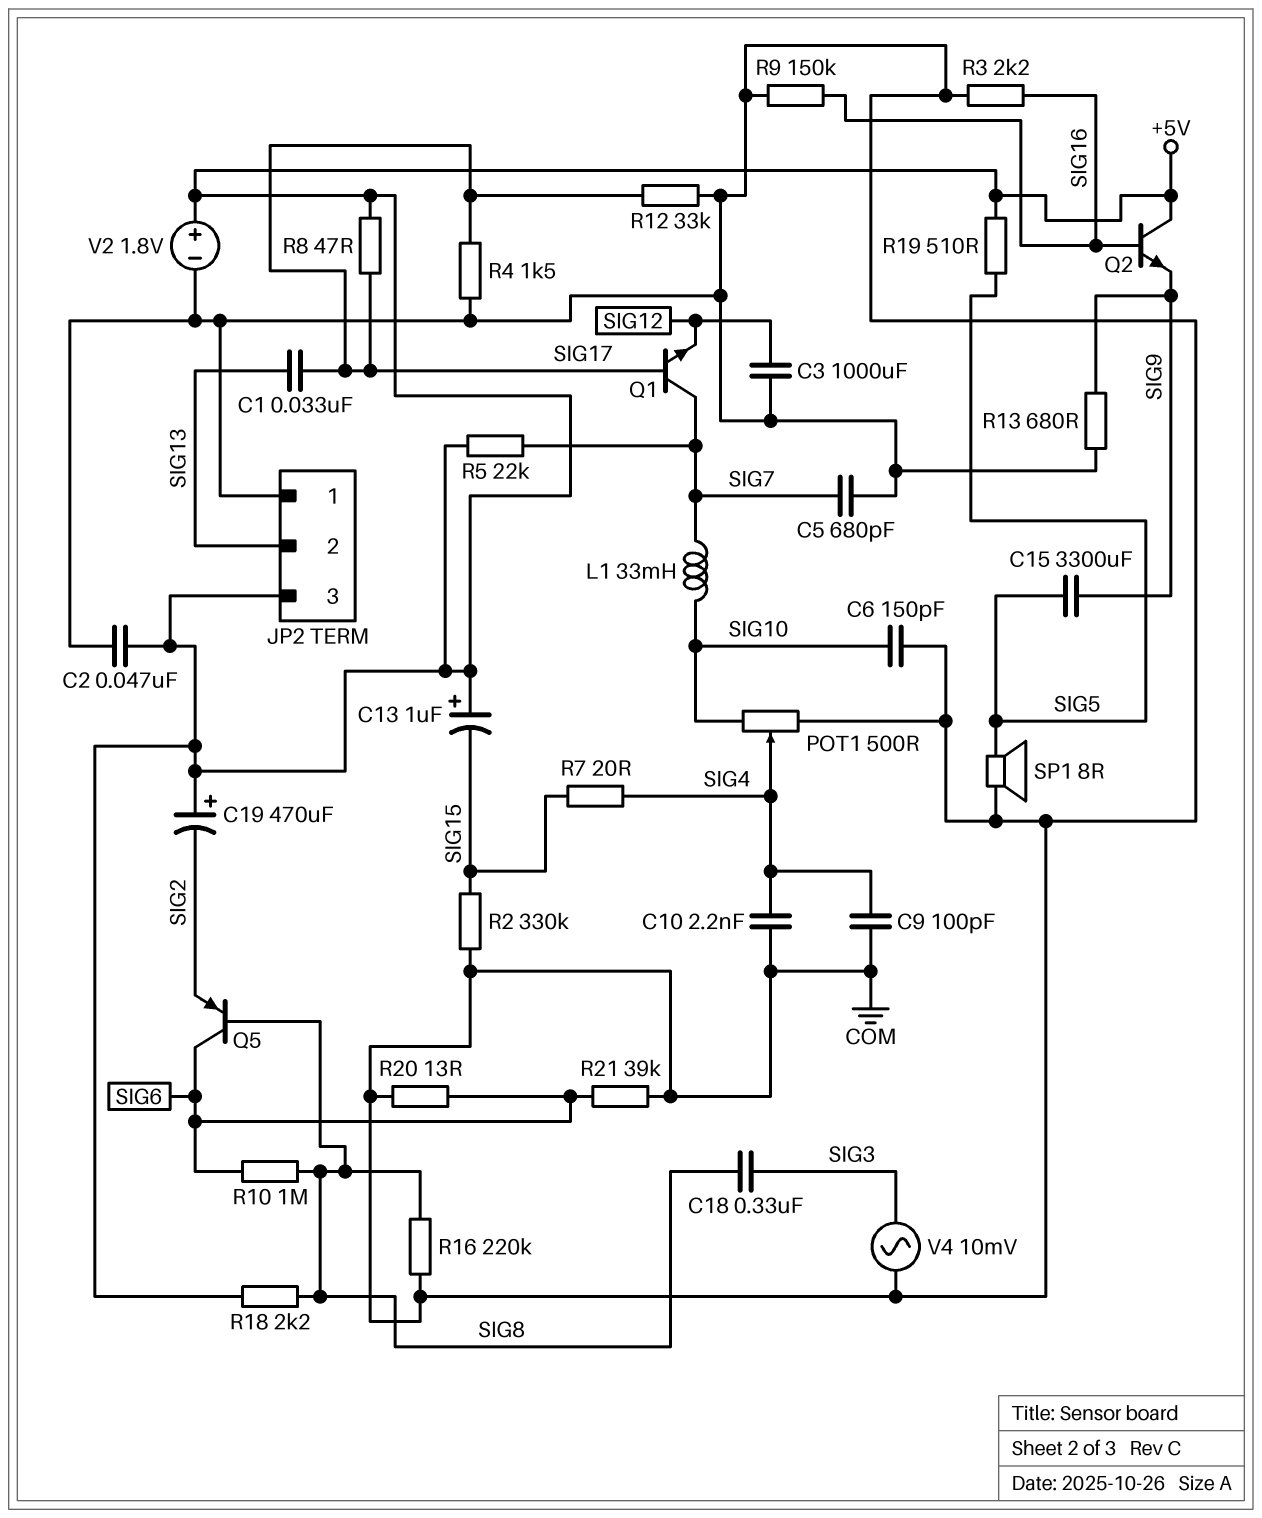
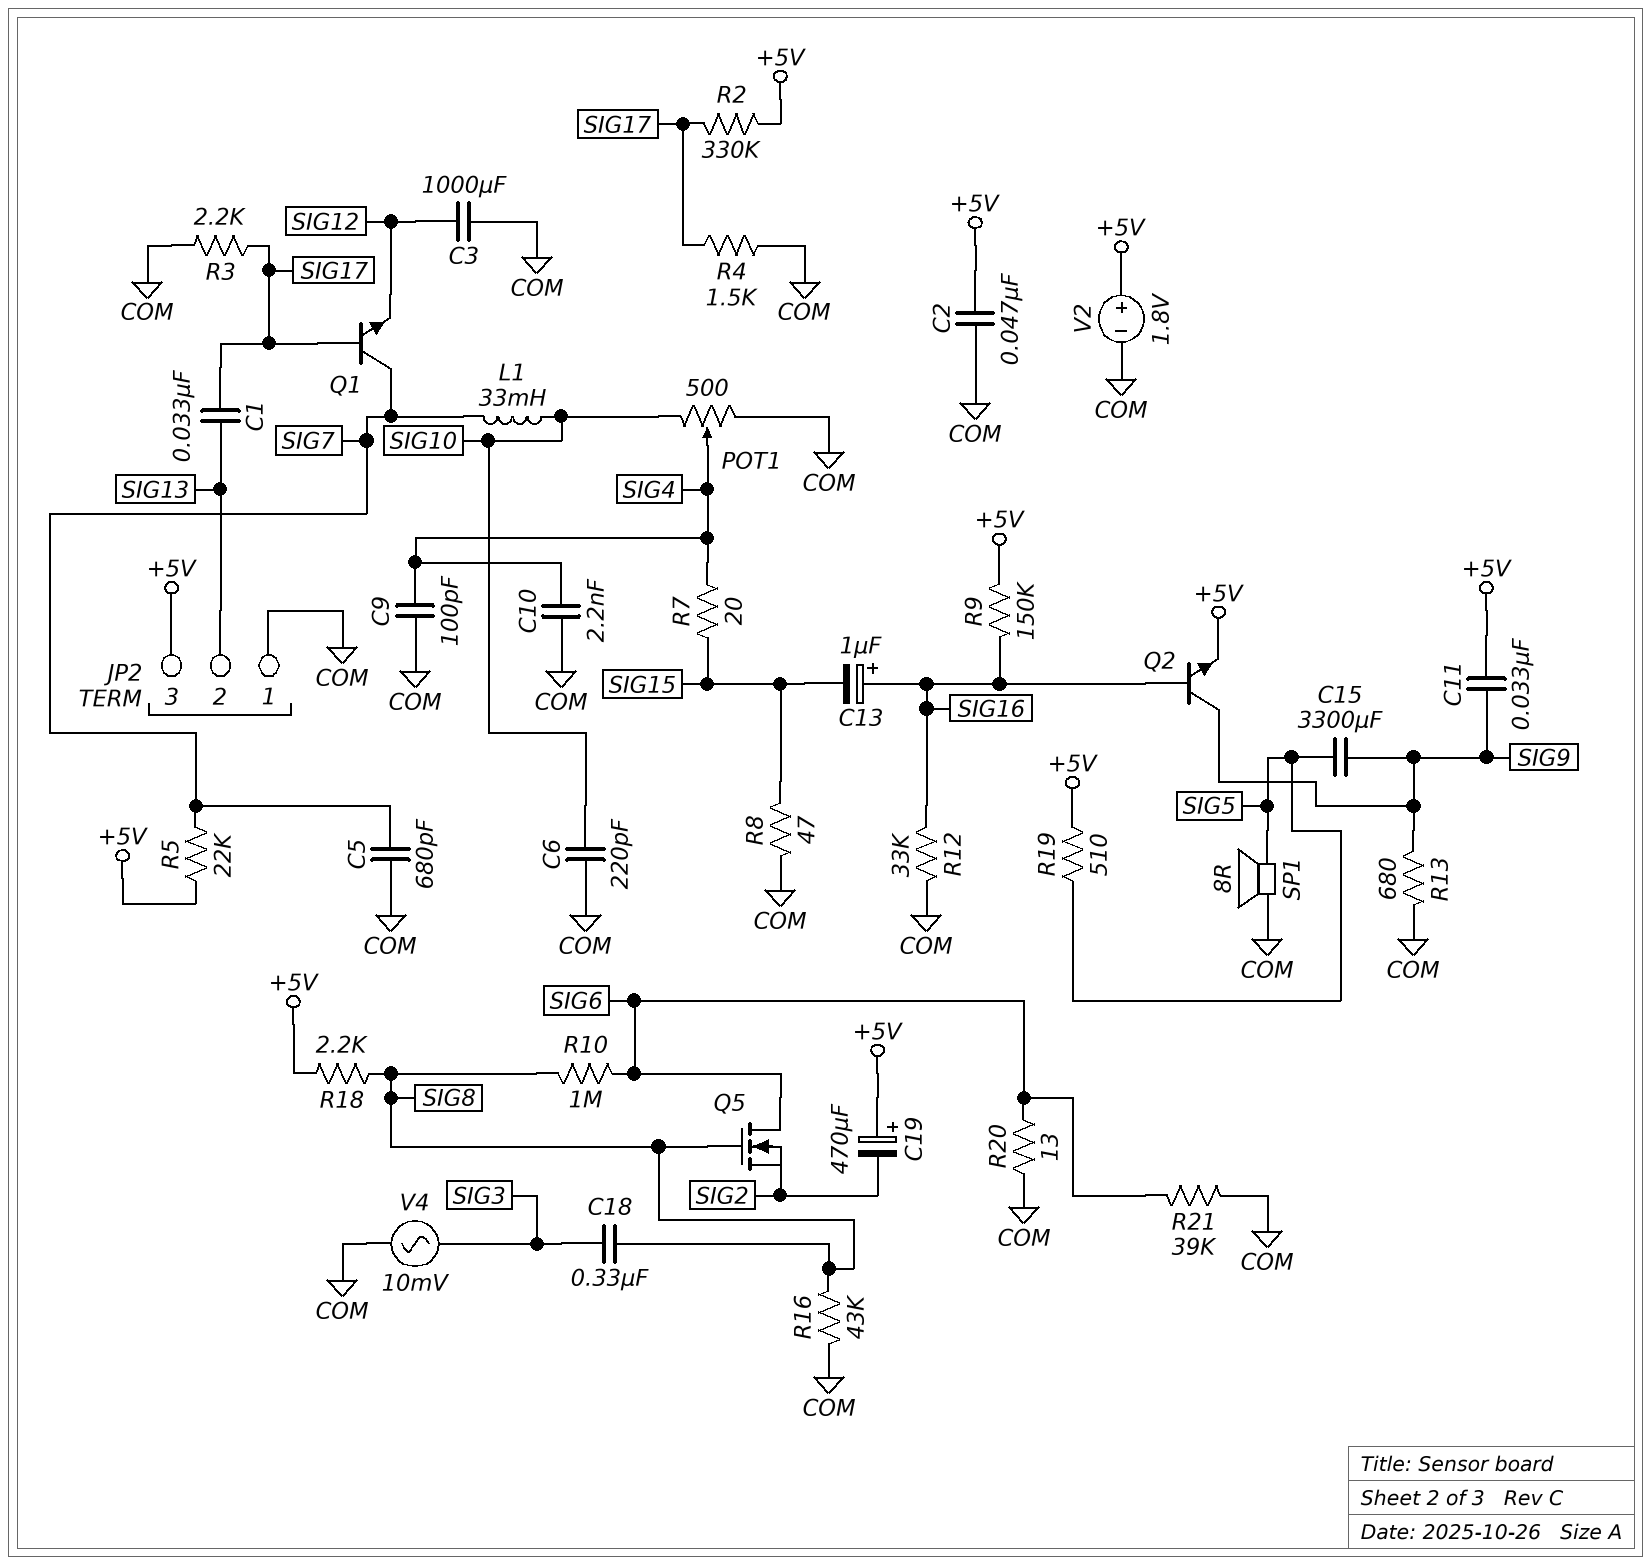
C6: 150pF (COM, SIG10) -> 220pF (COM, SIG10)
C11: none -> 33nF (+5V, SIG9)
C13: 1uF (plus +5V, minus SIG15) -> 1uF (plus SIG16, minus SIG15)
Q2: NPN (B SIG16, C +5V, E SIG9) -> NPN (B SIG16, C SIG9, E +5V)
Q5: PNP (B SIG8, C SIG6, E SIG2) -> NMOS (G SIG8, D SIG6, S SIG2)
R2: 330k (COM, SIG15) -> 330k (+5V, SIG17)
R3: 2.2k (COM, SIG16) -> 2.2k (COM, SIG17)
R8: 47 (+5V, SIG17) -> 47 (COM, SIG15)
R9: 150k (COM, SIG16) -> 150k (+5V, SIG16)
R12: 33k (COM, SIG17) -> 33k (COM, SIG16)
R16: 220k (COM, SIG8) -> 43k (COM, SIG8)

